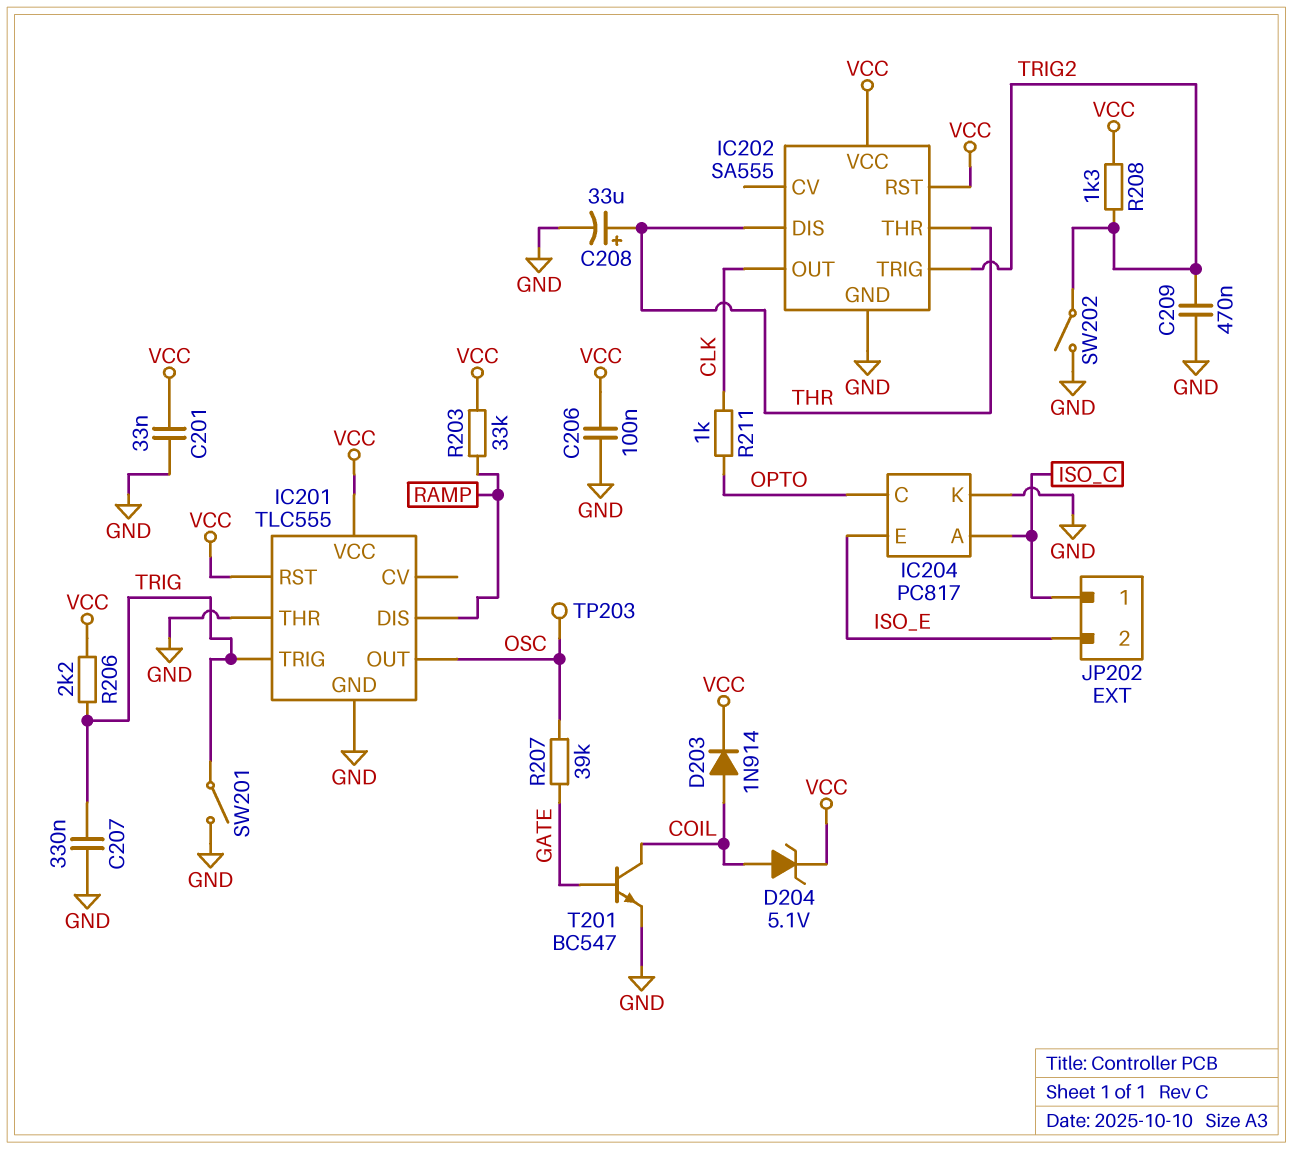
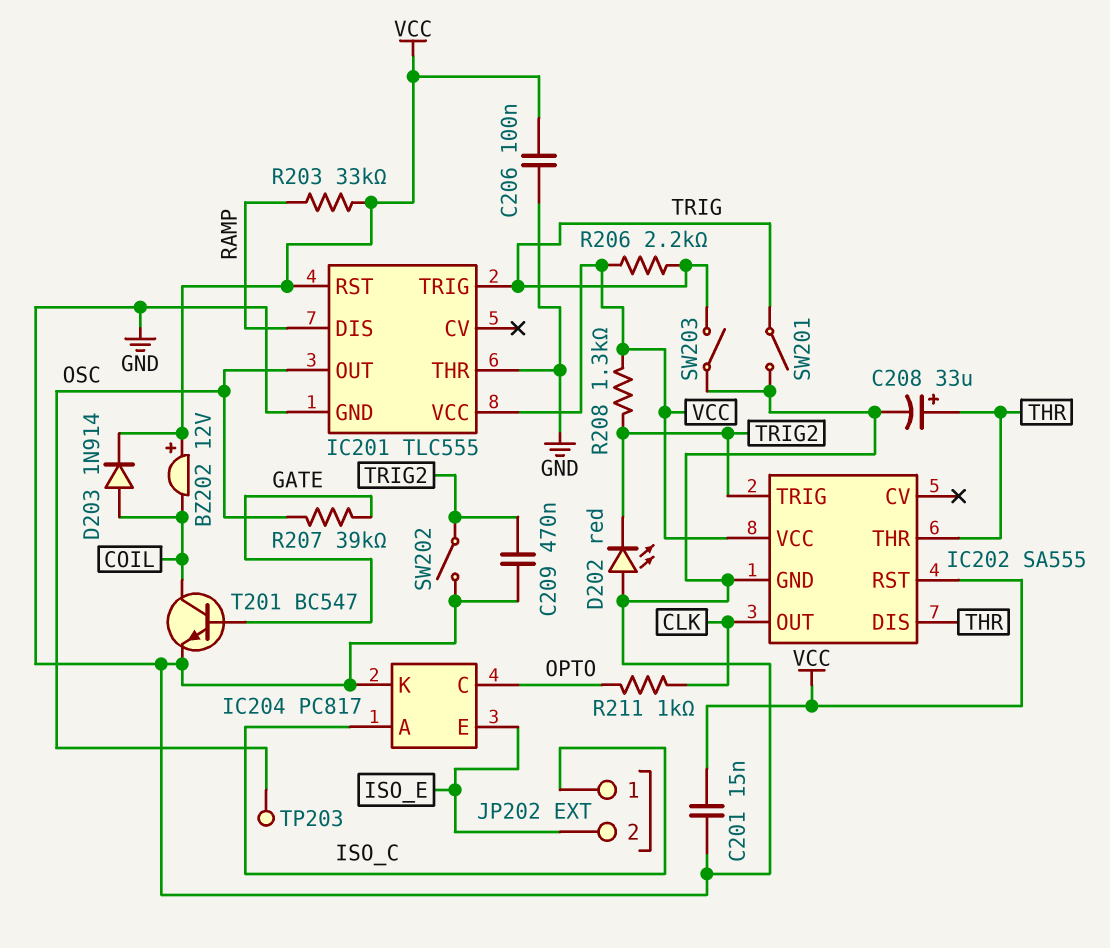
BZ202: none -> buzzer 12V (plus VCC, minus COIL)
C201: 33nF (GND, VCC) -> 15nF (GND, VCC)
C207: 330nF (GND, TRIG) -> none
D202: none -> LED red (A GND, K TRIG2)
D204: zener 5.1V (A COIL, K VCC) -> none
SW203: none -> switch (GND, TRIG)

